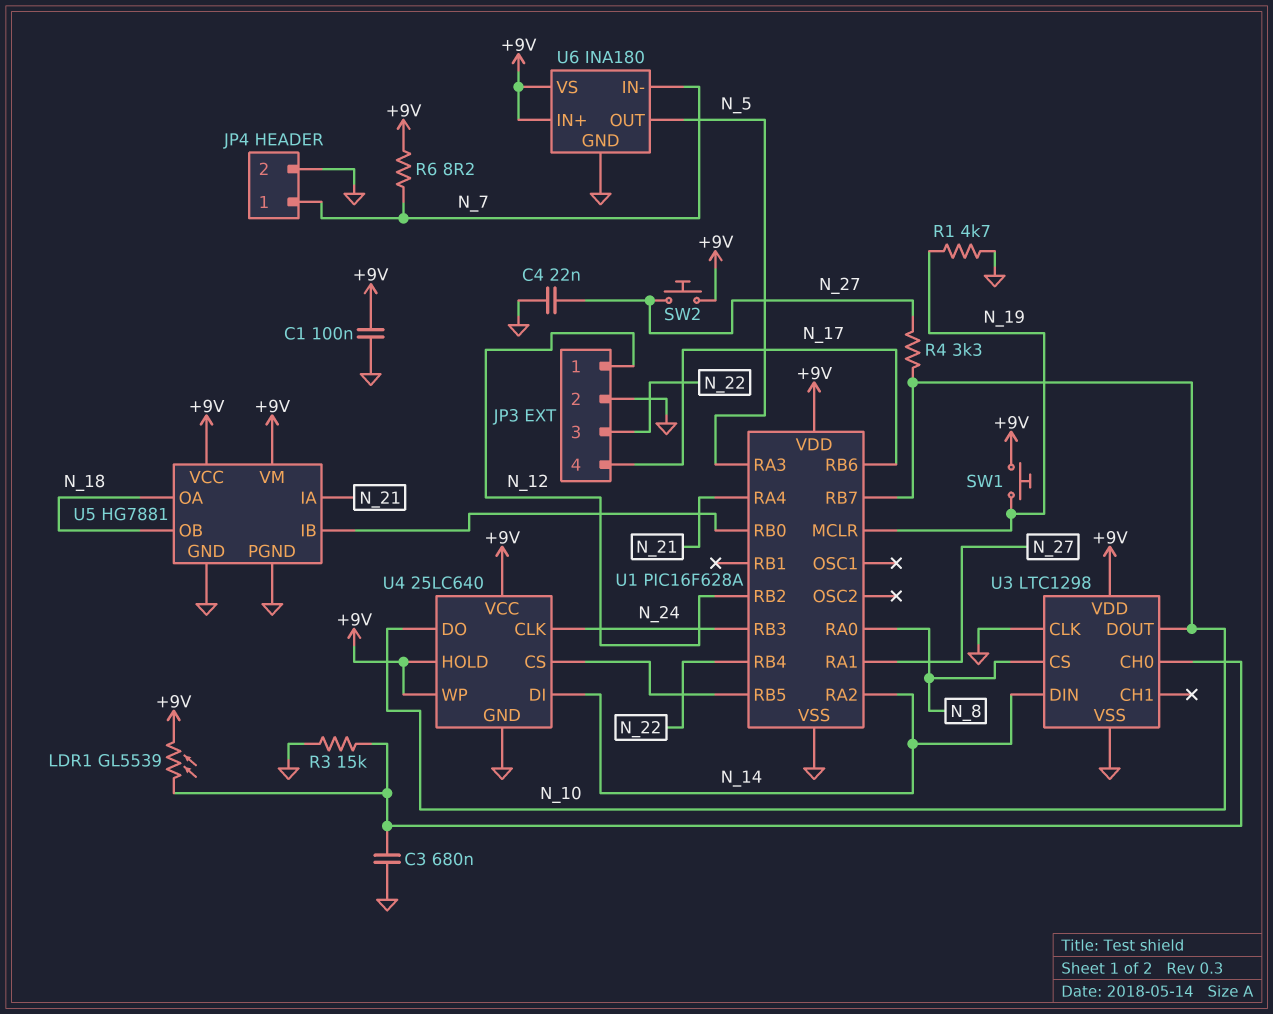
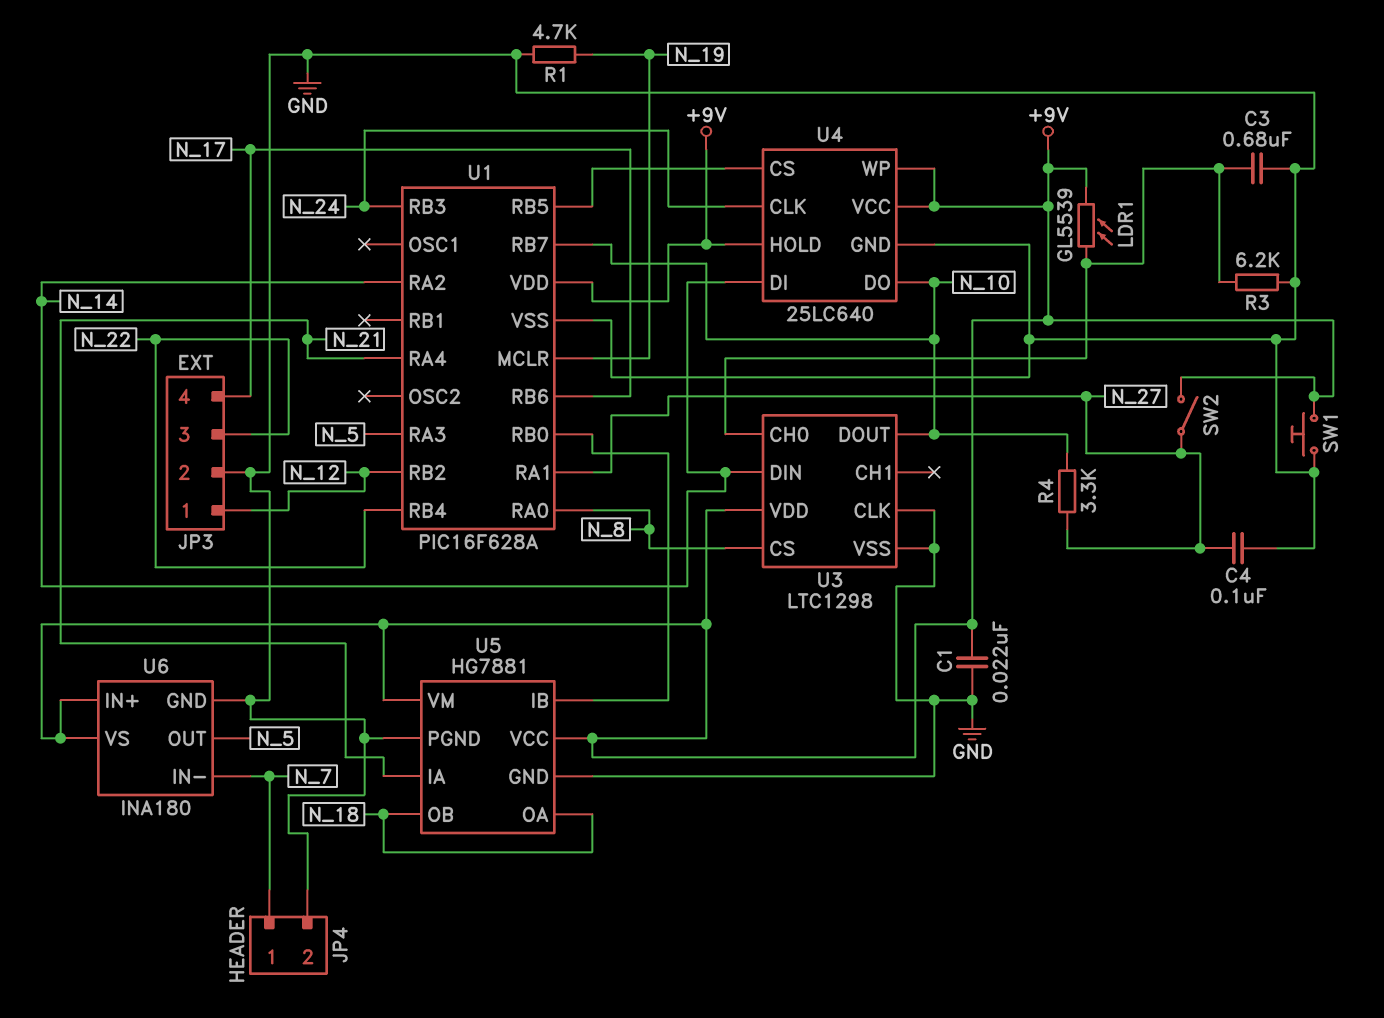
C1: 100nF (+9V, GND) -> 22nF (+9V, GND)
C4: 22nF (GND, N_27) -> 100nF (GND, N_27)
R3: 15k (GND, U3/CH0) -> 6.2k (GND, U3/CH0)
R6: 8.2 (+9V, N_7) -> none
SW1: button (+9V, N_19) -> button (+9V, GND)
SW2: button (+9V, N_27) -> switch (+9V, N_27)

